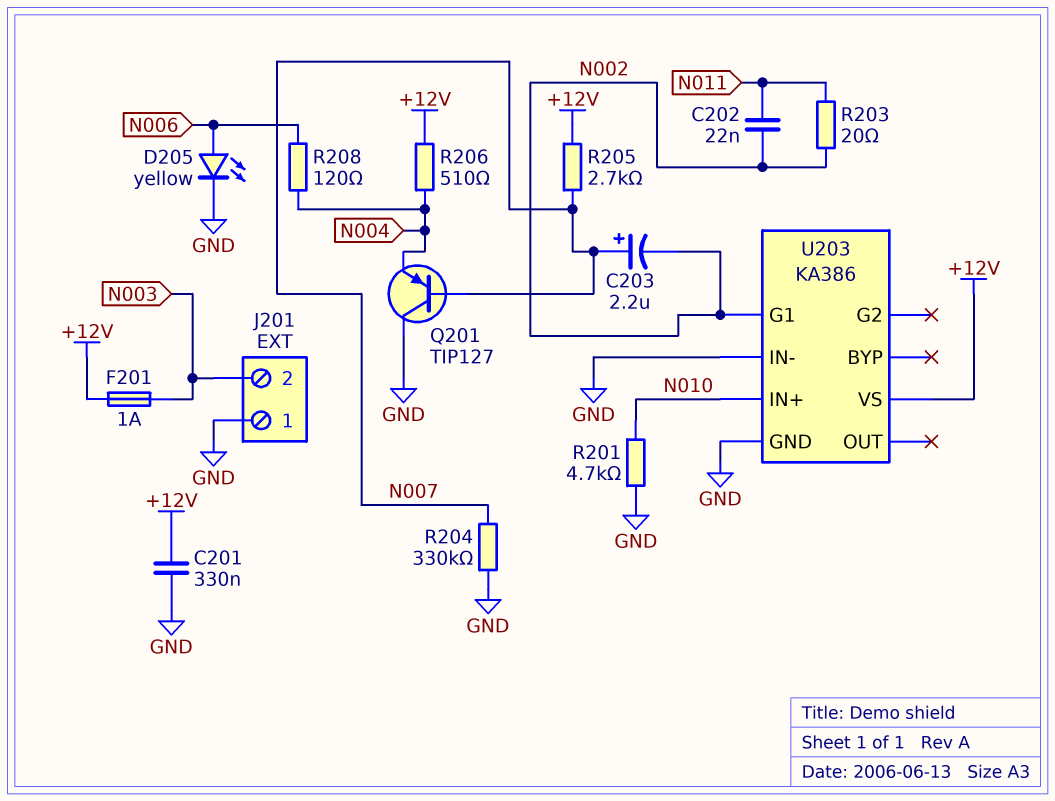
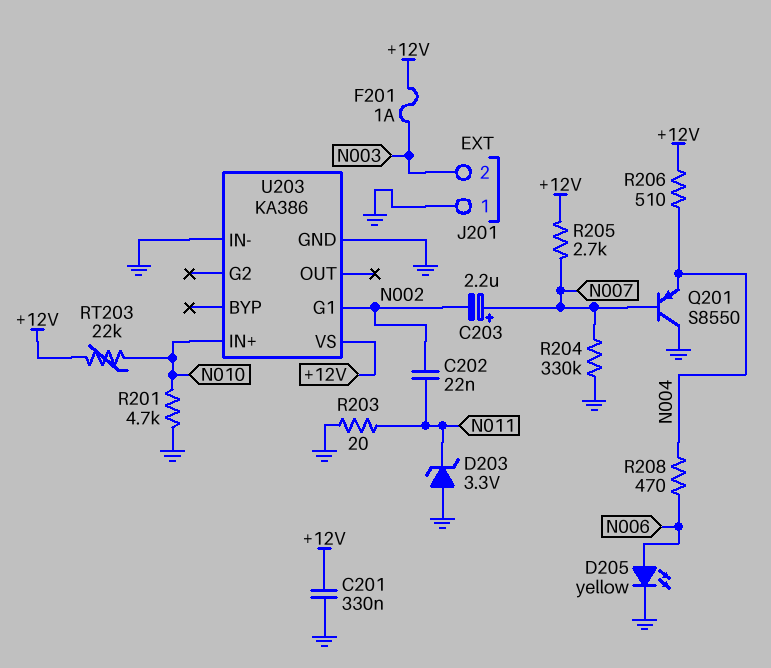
D203: none -> zener 3.3V (A GND, K N011)
Q201: PNP TIP127 (B N007, C GND, E N004) -> PNP S8550 (B N007, C GND, E N004)
R203: 20 (N002, N011) -> 20 (GND, N011)
R208: 120 (N004, N006) -> 470 (N004, N006)
RT203: none -> 22k (+12V, N010)

